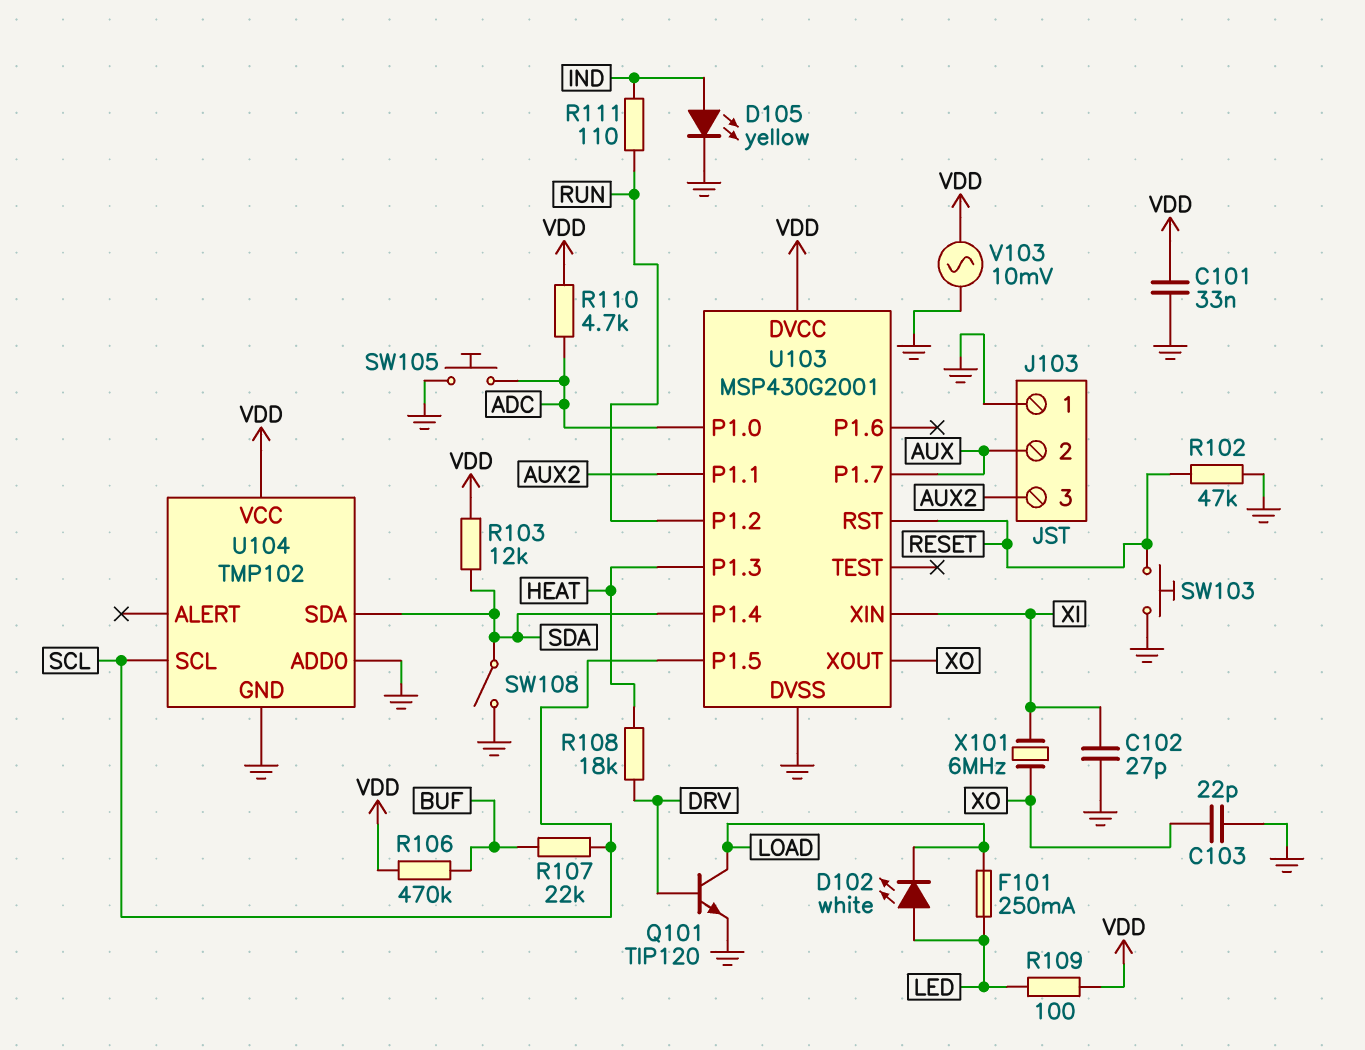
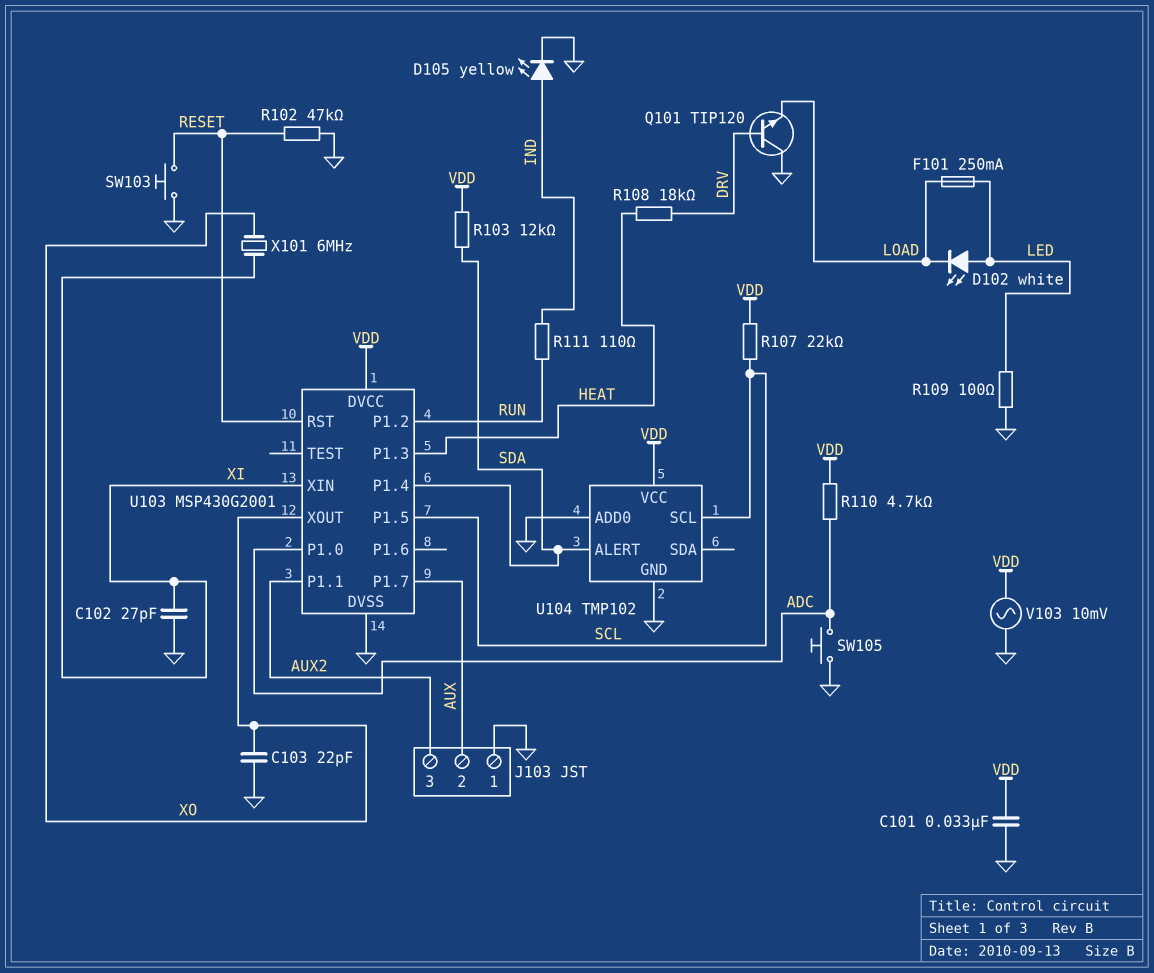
Q101: NPN TIP120 (B DRV, C LOAD, E GND) -> NPN TIP120 (B DRV, C GND, E LOAD)
R106: 470k (BUF, VDD) -> none
R107: 22k (BUF, SCL) -> 22k (SCL, VDD)
R109: 100 (LED, VDD) -> 100 (GND, LED)
SW108: switch (GND, SDA) -> none
U104 pin ALERT: none -> SDA
U104 pin SDA: SDA -> none

